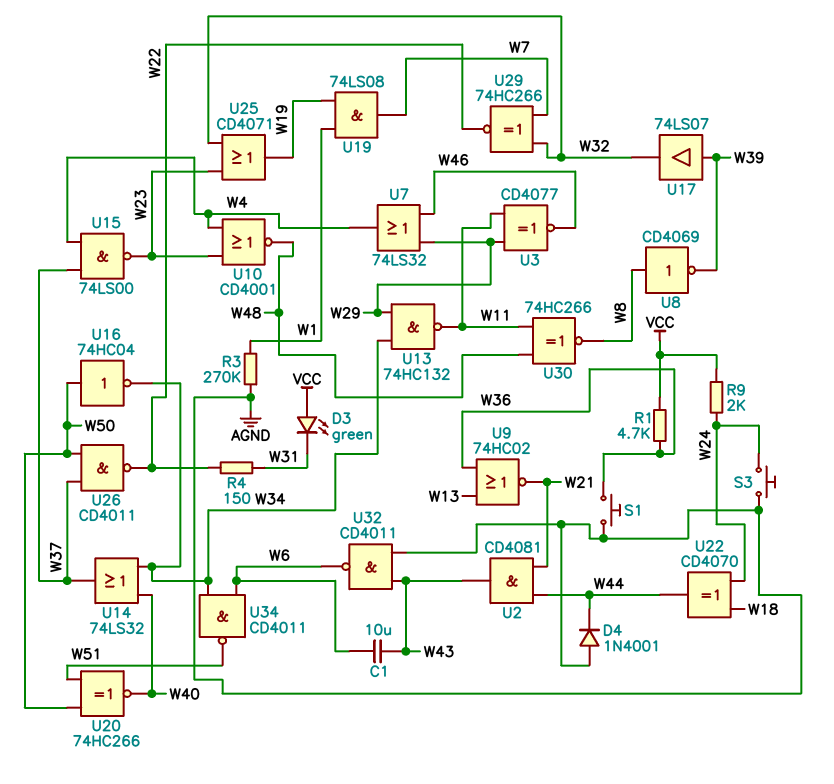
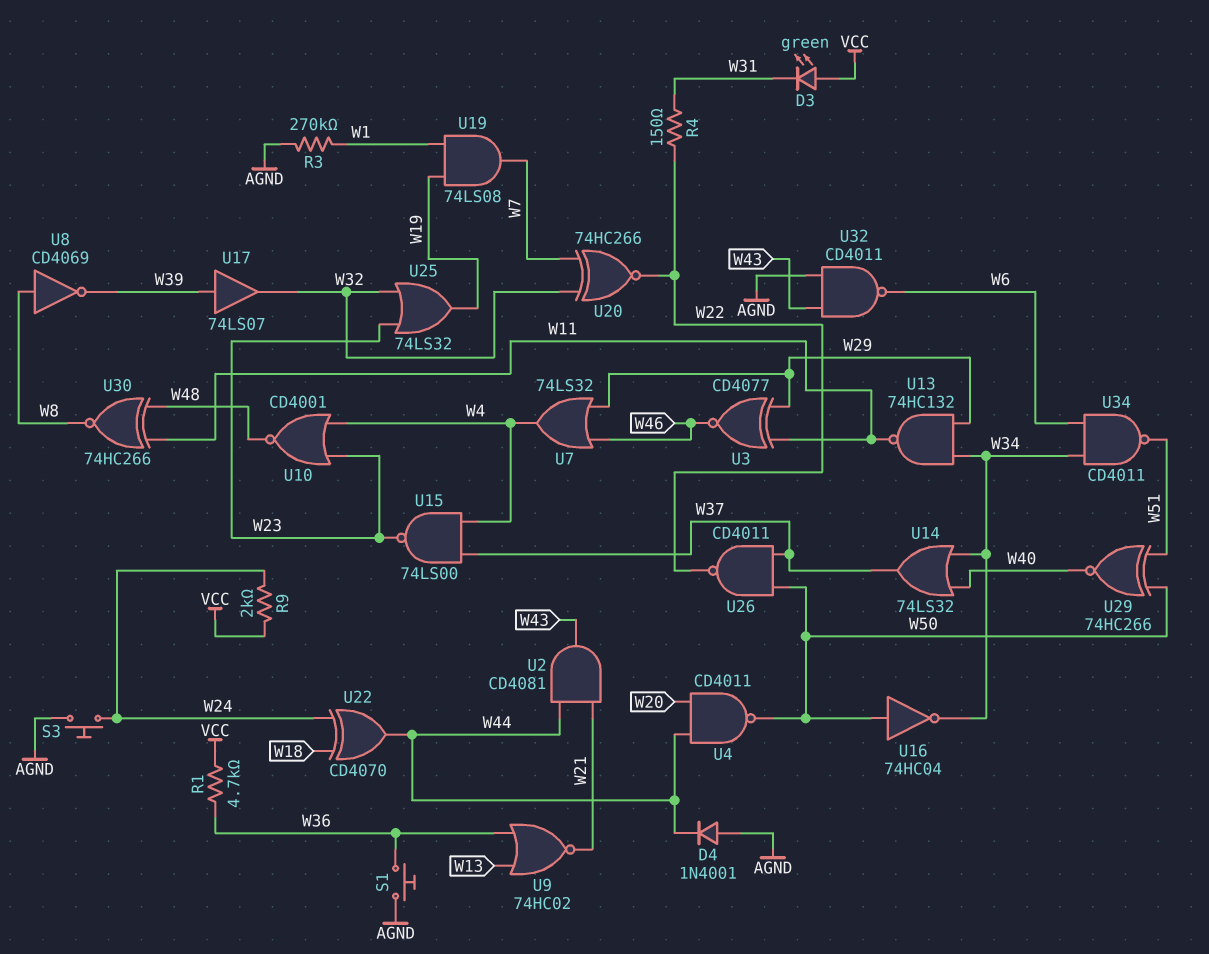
C1: 10uF (W6, W43) -> none
U4: none -> NAND CD4011 (in W20, in W44, out W50)
U20: XNOR 74HC266 (in W50, in W51, out W40) -> XNOR 74HC266 (in W7, in W32, out W22)
U25: OR CD4071 (in W23, in W32, out W19) -> OR 74LS32 (in W23, in W32, out W19)
U29: XNOR 74HC266 (in W7, in W32, out W22) -> XNOR 74HC266 (in W50, in W51, out W40)

